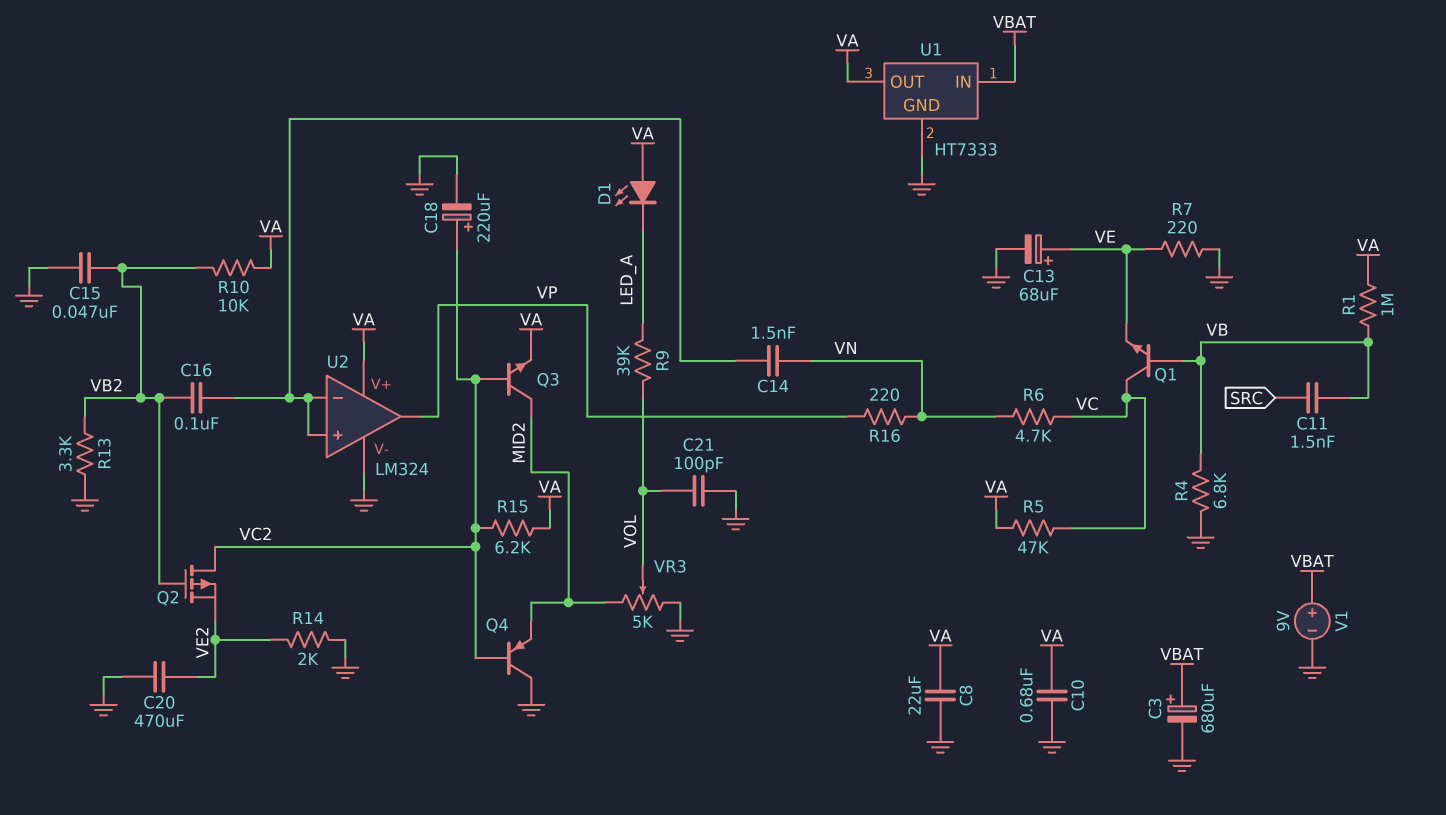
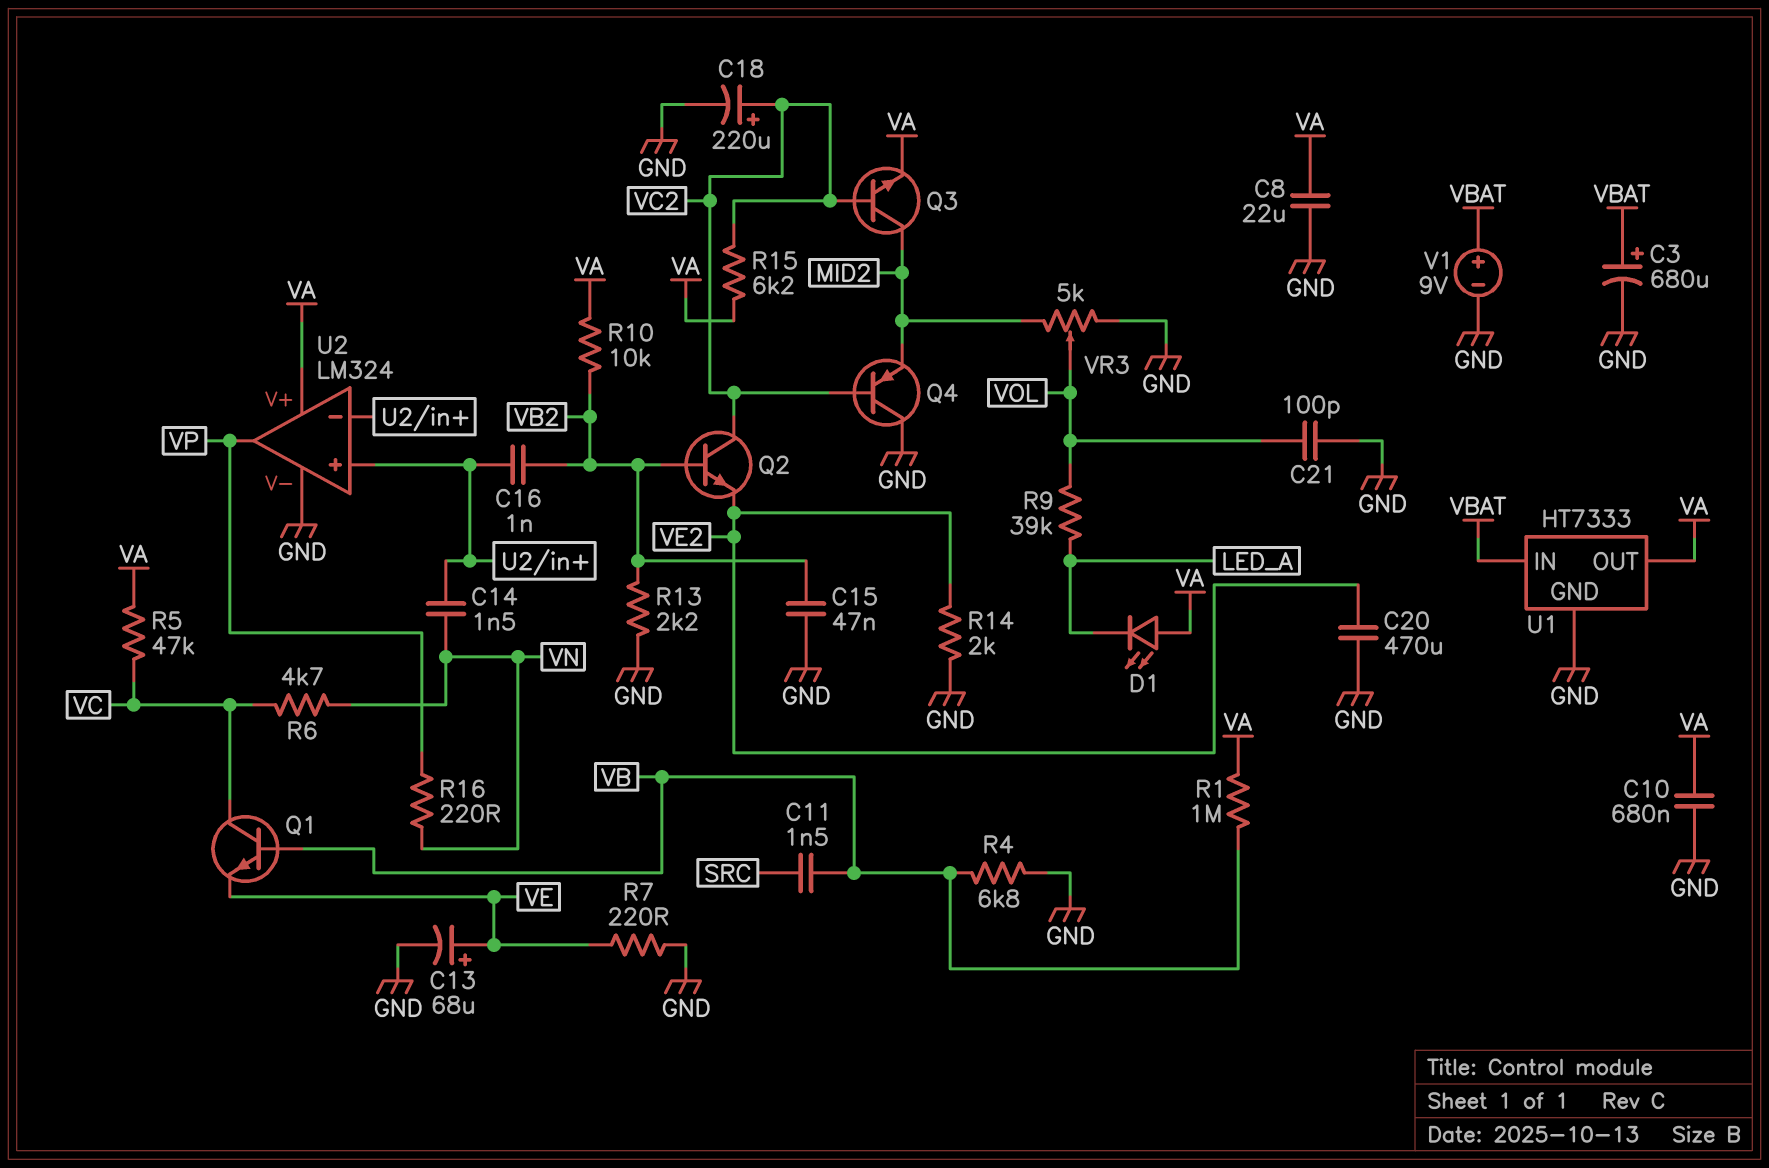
C16: 100nF (U2/in+, VB2) -> 1nF (U2/in+, VB2)
Q2: PMOS (G VB2, D VC2, S VE2) -> NPN (B VB2, C VC2, E VE2)
R13: 3.3k (GND, VB2) -> 2.2k (GND, VB2)

